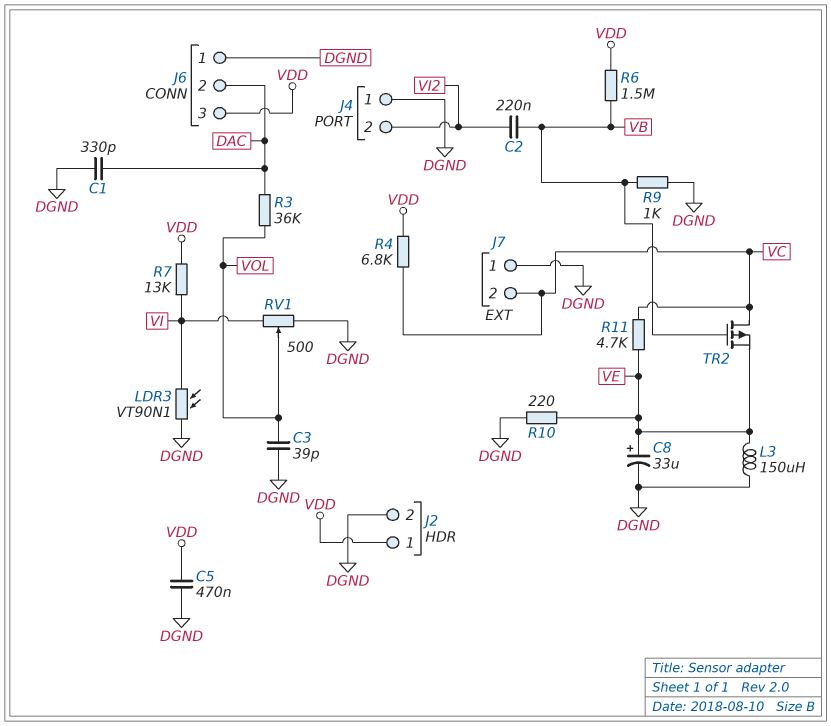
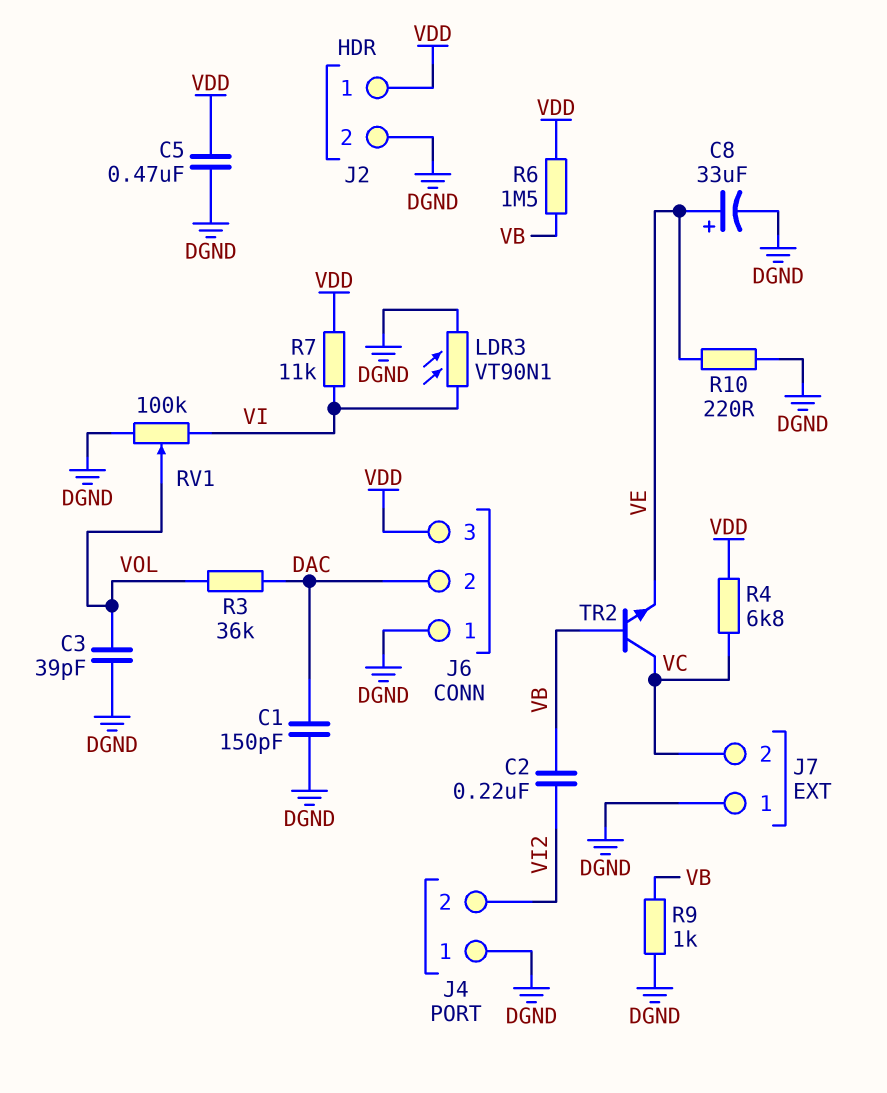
C1: 330pF (DAC, DGND) -> 150pF (DAC, DGND)
L3: 150uH (DGND, VE) -> none
R7: 13k (VDD, VI) -> 11k (VDD, VI)
R11: 4.7k (VC, VE) -> none
RV1: 500 (DGND, VI, wiper VOL) -> 100k (DGND, VI, wiper VOL)
TR2: PMOS (G VB, D VC, S VE) -> NPN (B VB, C VC, E VE)

